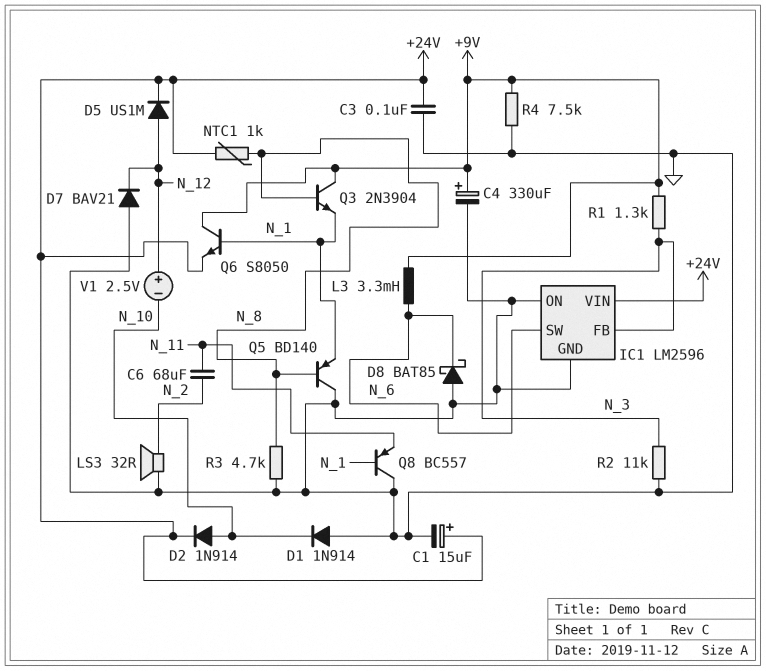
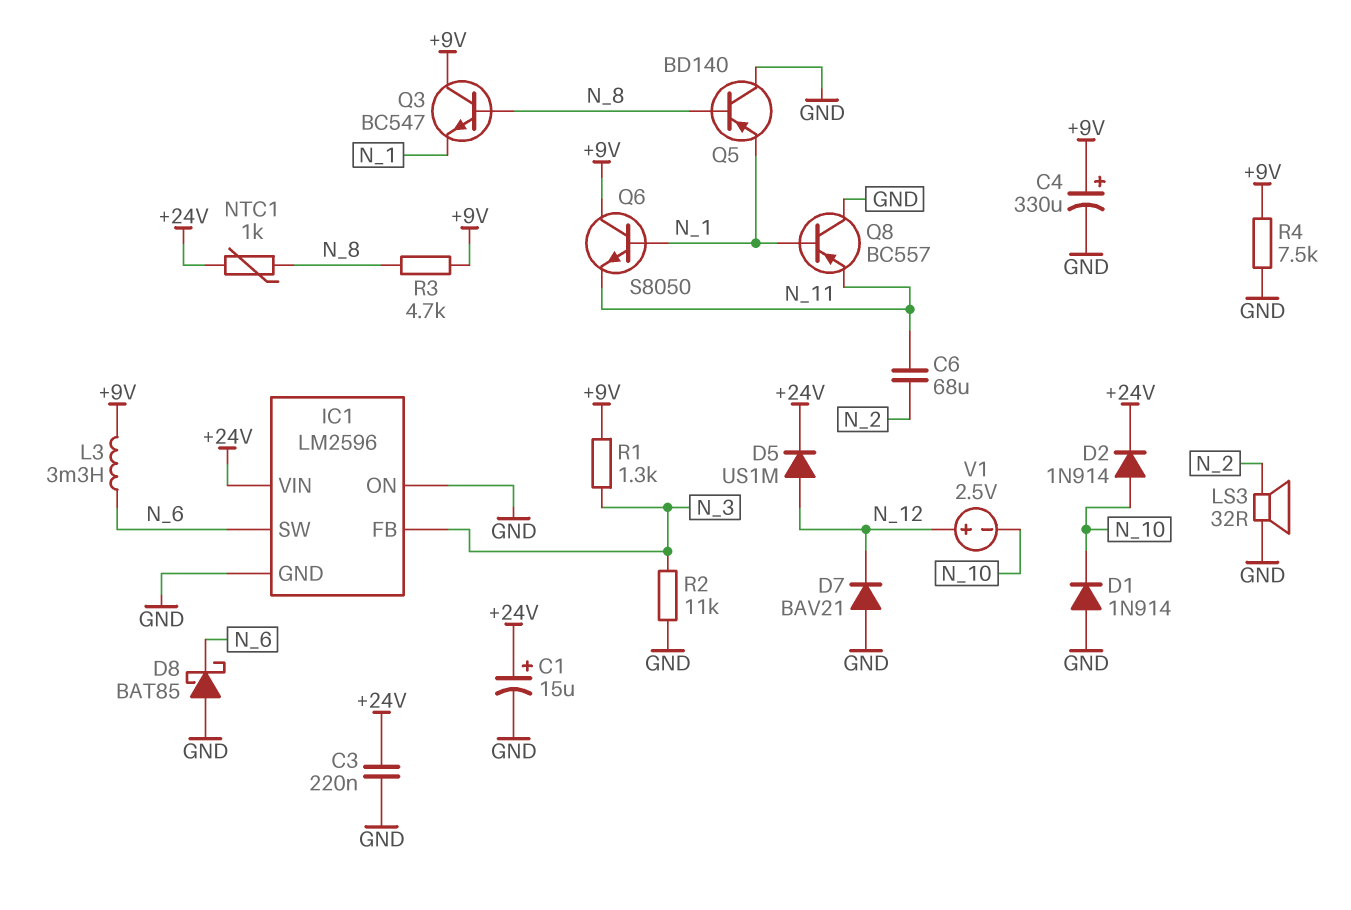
C3: 100nF (+24V, GND) -> 220nF (+24V, GND)
Q3: NPN 2N3904 (B N_8, C +9V, E N_1) -> NPN BC547 (B N_8, C +9V, E N_1)
Q6: NPN S8050 (B N_1, C +9V, E +24V) -> NPN S8050 (B N_1, C +9V, E N_11)
R3: 4.7k (GND, N_8) -> 4.7k (+9V, N_8)

